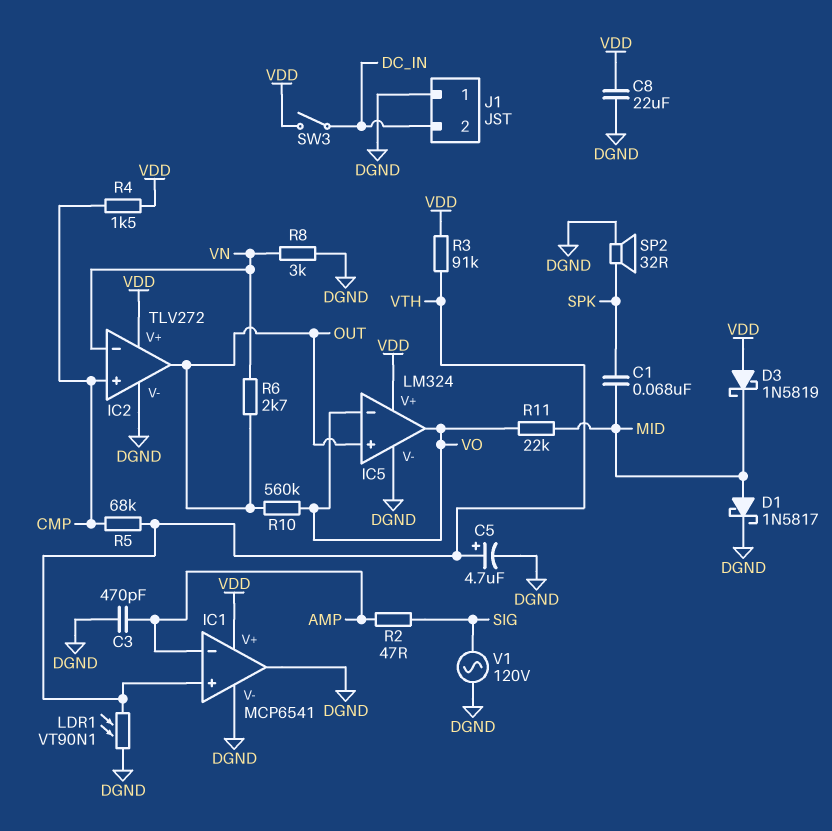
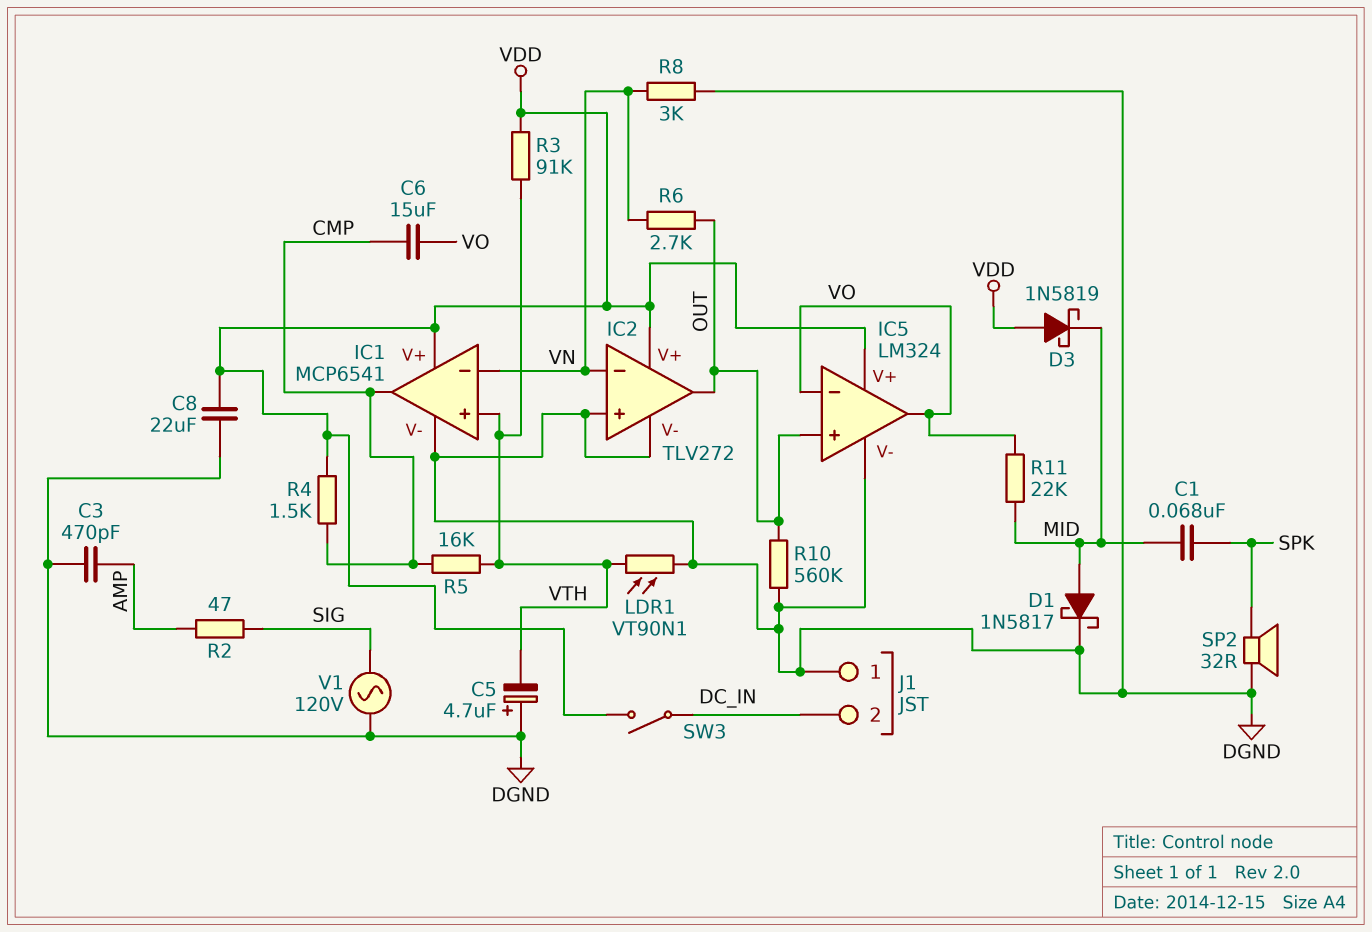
C5: 4.7uF (plus VTH, minus DGND) -> 4.7uF (plus DGND, minus VTH)
C6: none -> 15uF (CMP, VO)
IC1 pin in-: AMP -> VN
IC1 pin out: DGND -> CMP
IC2 pin in+: CMP -> DGND
R5: 68k (CMP, VTH) -> 16k (CMP, VTH)
R10: 560k (OUT, VO) -> 560k (DGND, OUT)

